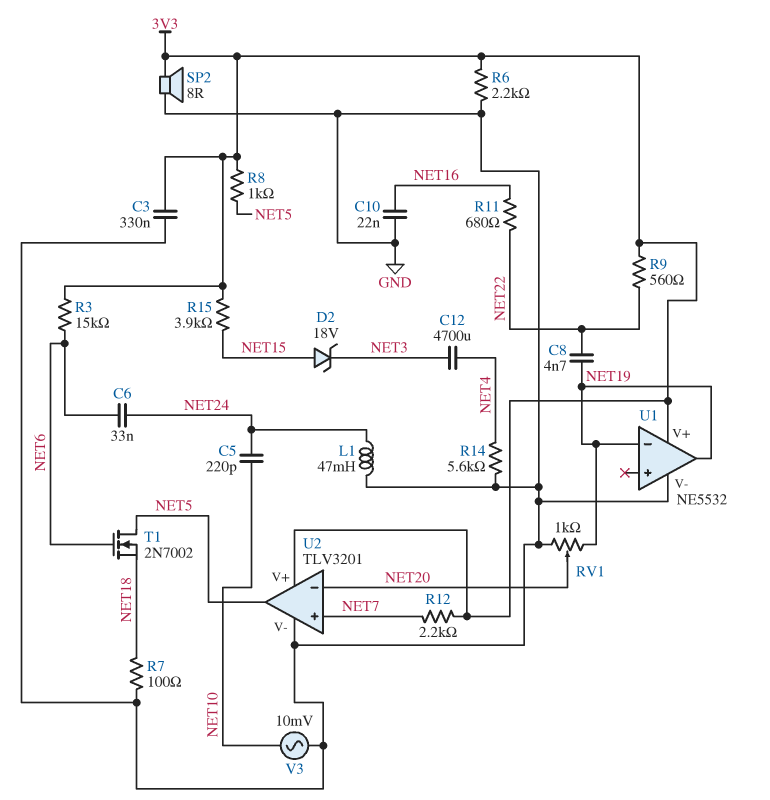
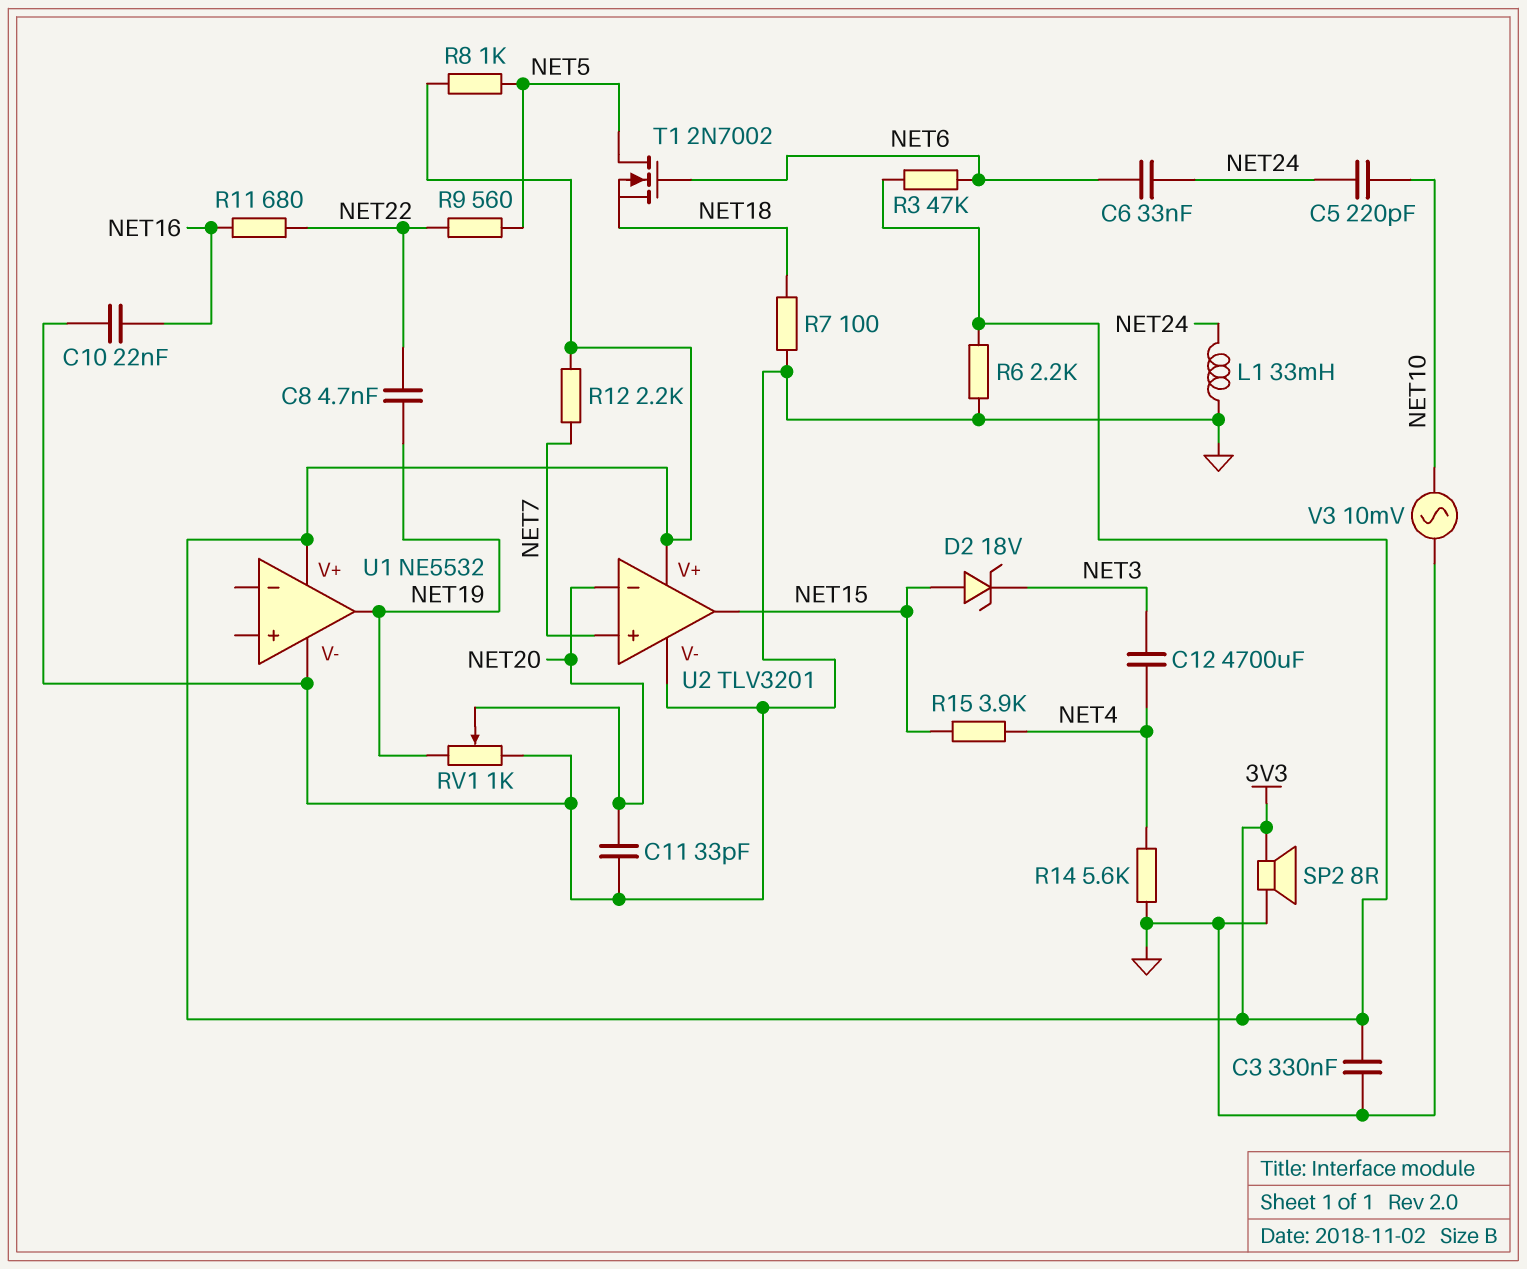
C11: none -> 33pF (GND, NET20)
L1: 47mH (GND, NET24) -> 33mH (GND, NET24)
R3: 15k (3V3, NET6) -> 47k (3V3, NET6)
R9: 560 (3V3, NET22) -> 560 (NET5, NET22)
R15: 3.9k (3V3, NET15) -> 3.9k (NET4, NET15)
U1 pin in-: NET19 -> none
U2 pin out: NET5 -> NET15

